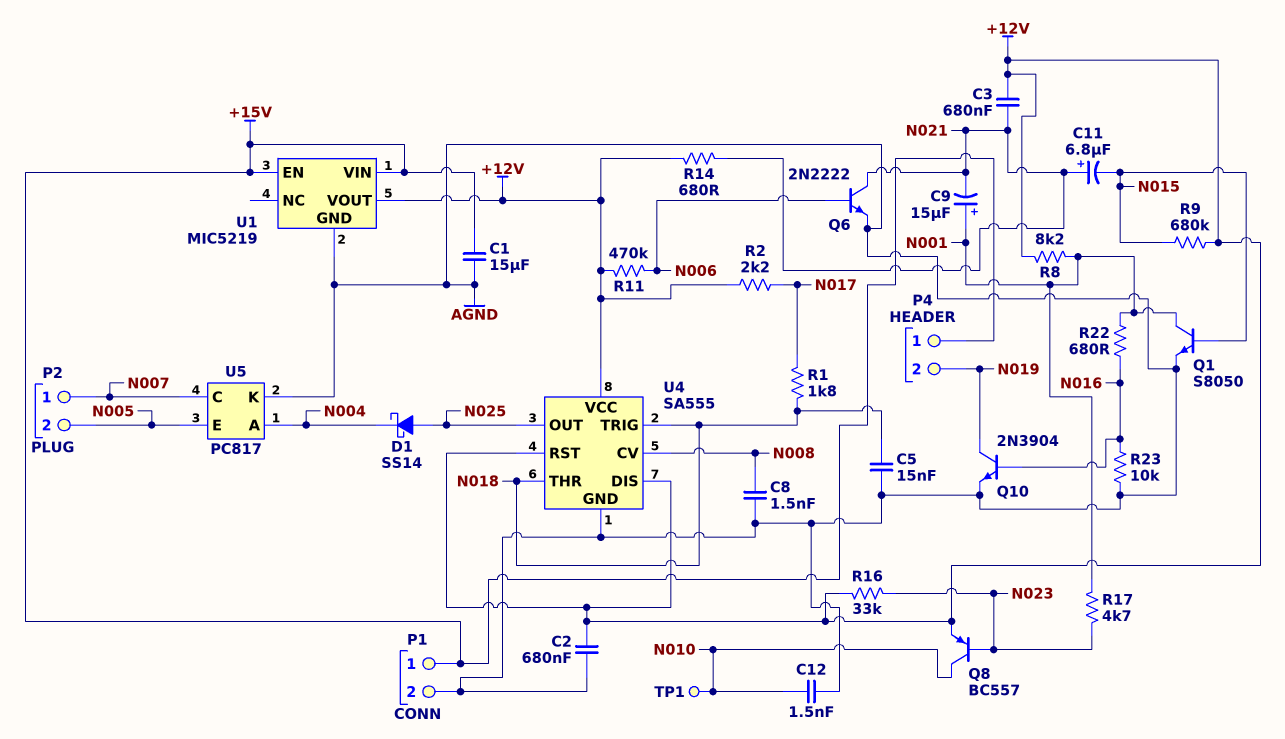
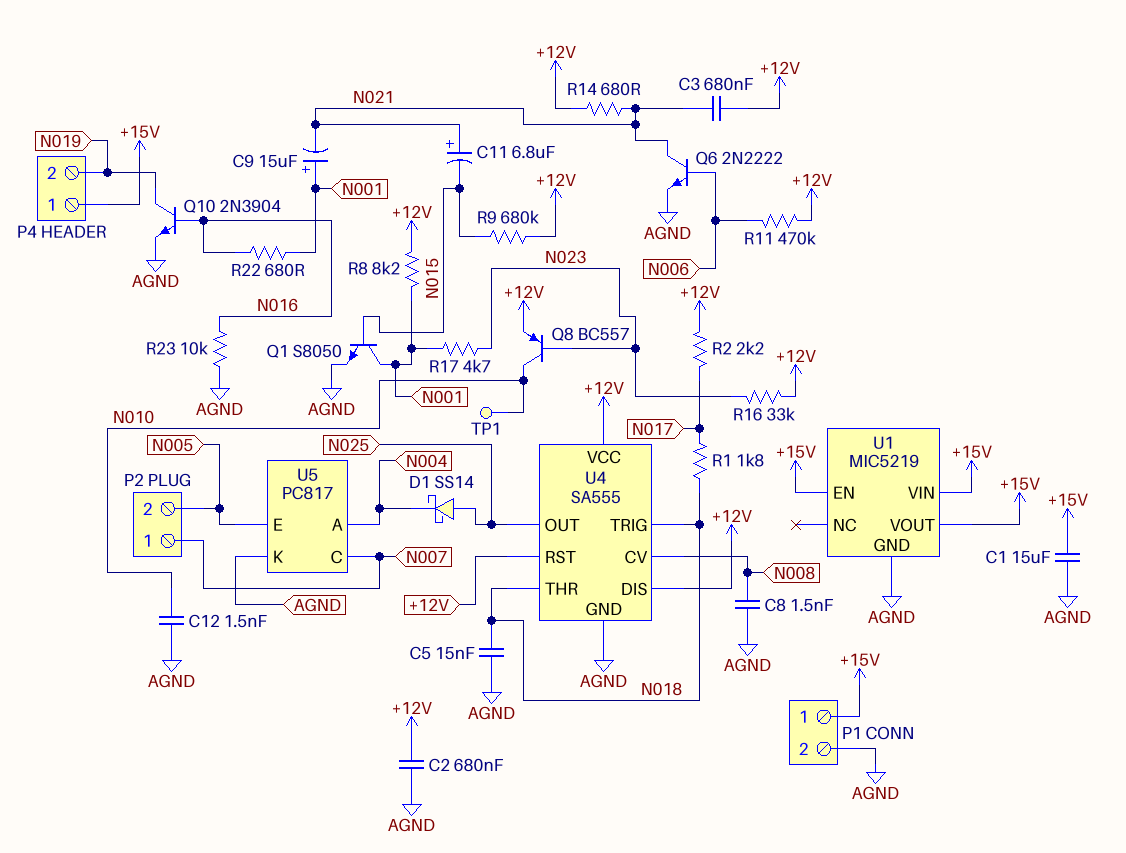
U1 pin VOUT: +12V -> +15V

